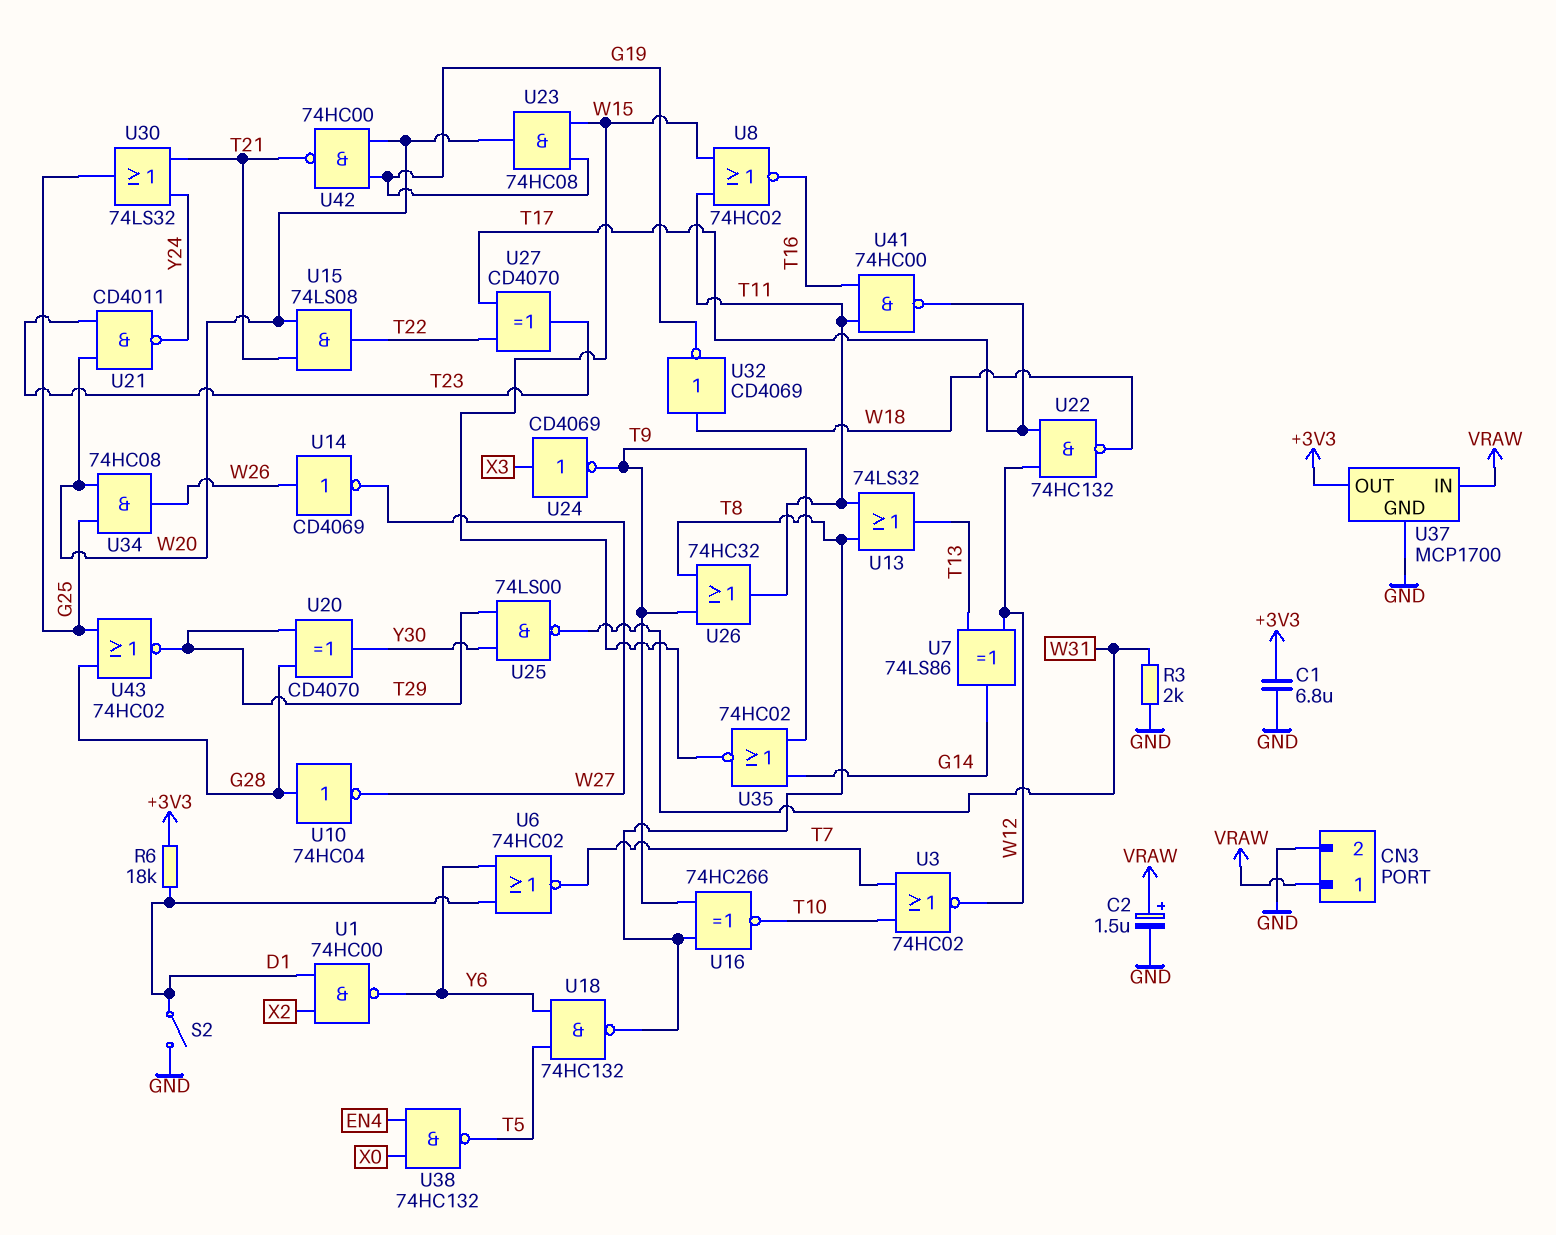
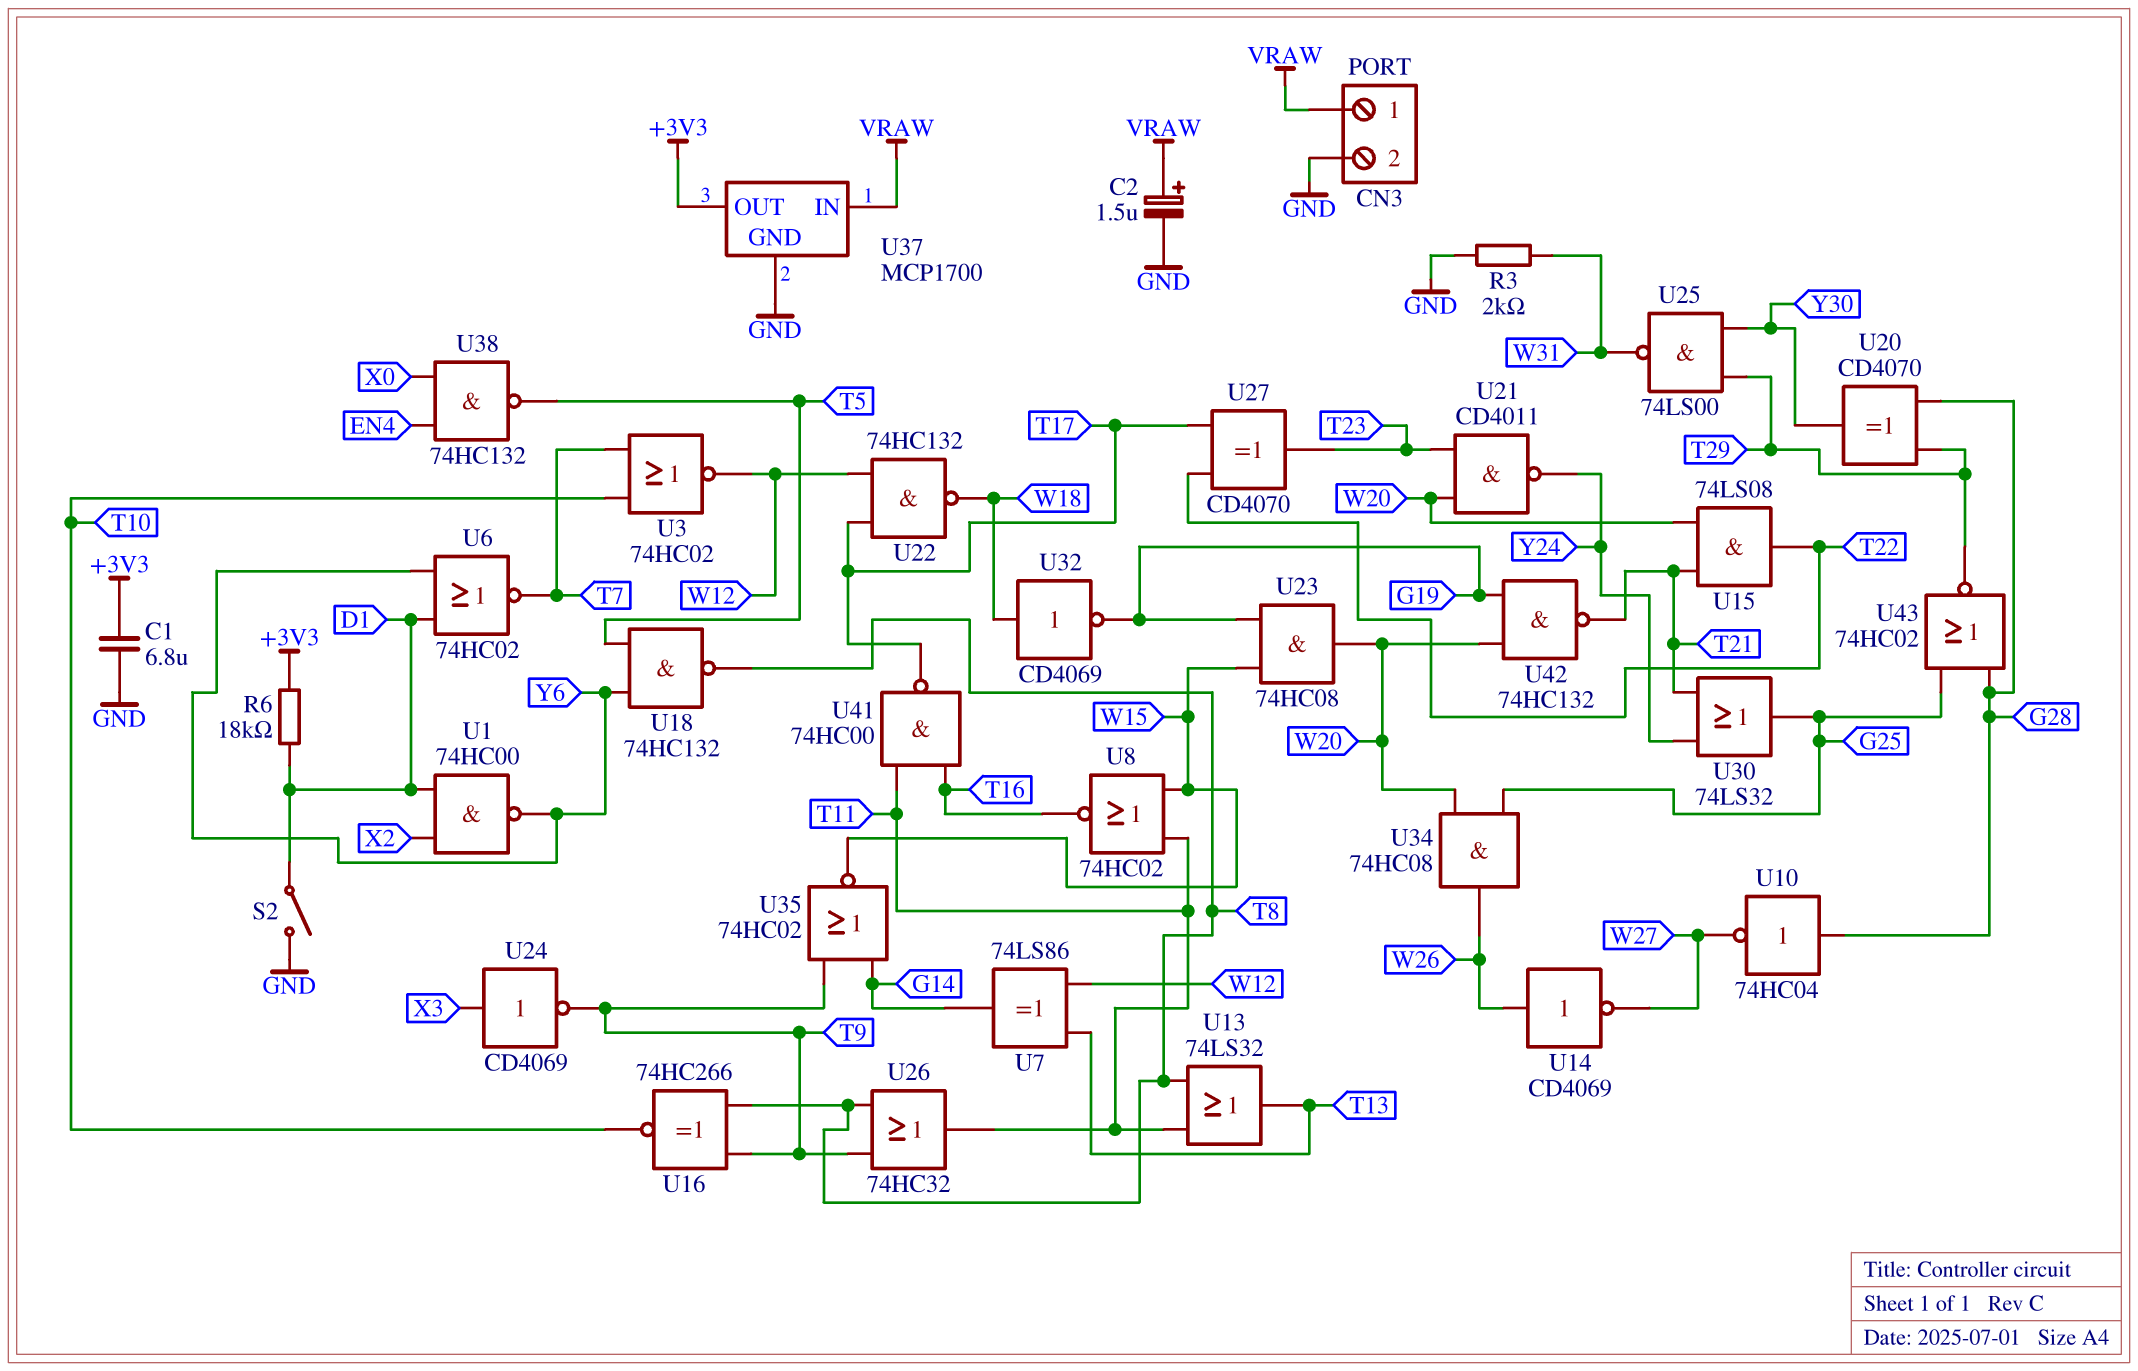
U42: NAND 74HC00 (in G19, in W20, out T21) -> NAND 74HC132 (in G19, in W20, out T21)

